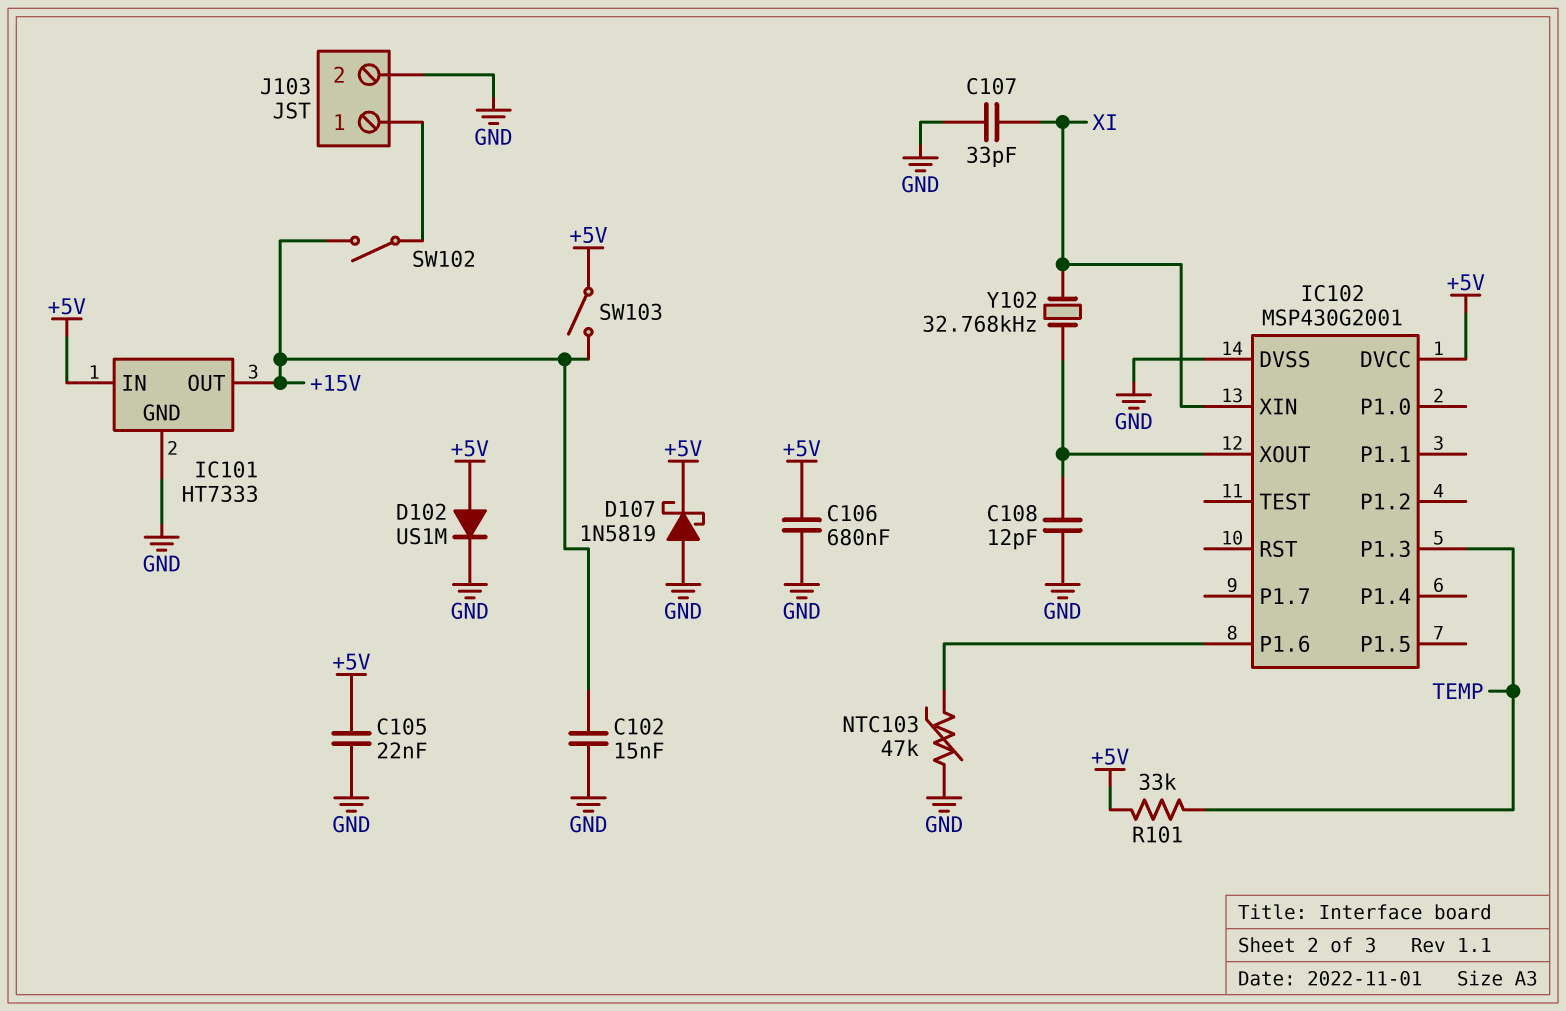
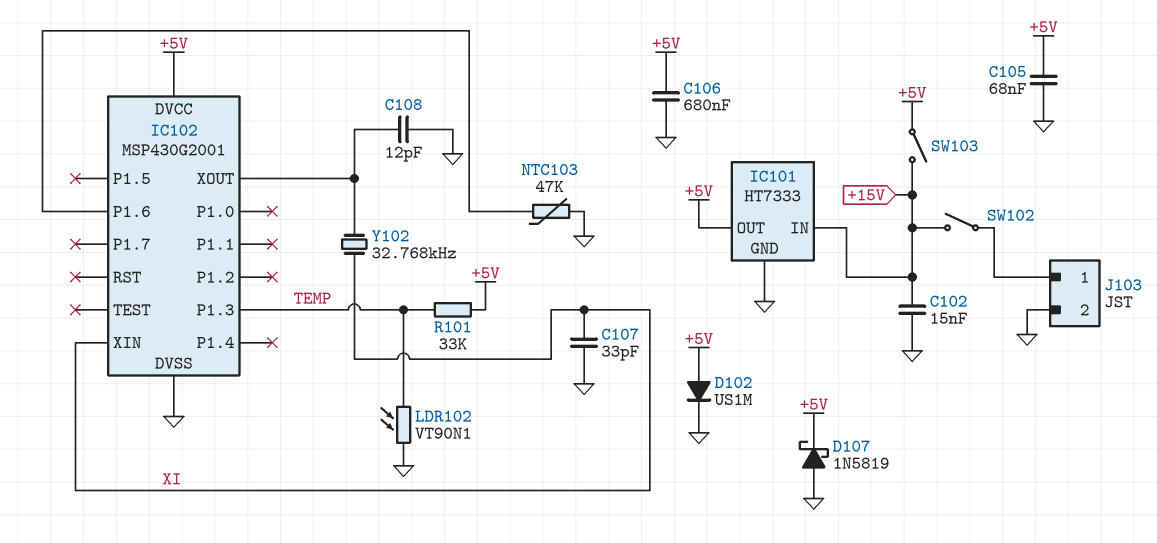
C105: 22nF (+5V, GND) -> 68nF (+5V, GND)
IC101 pin IN: +5V -> +15V
IC101 pin OUT: +15V -> +5V
LDR102: none -> VT90N1 (GND, TEMP)

